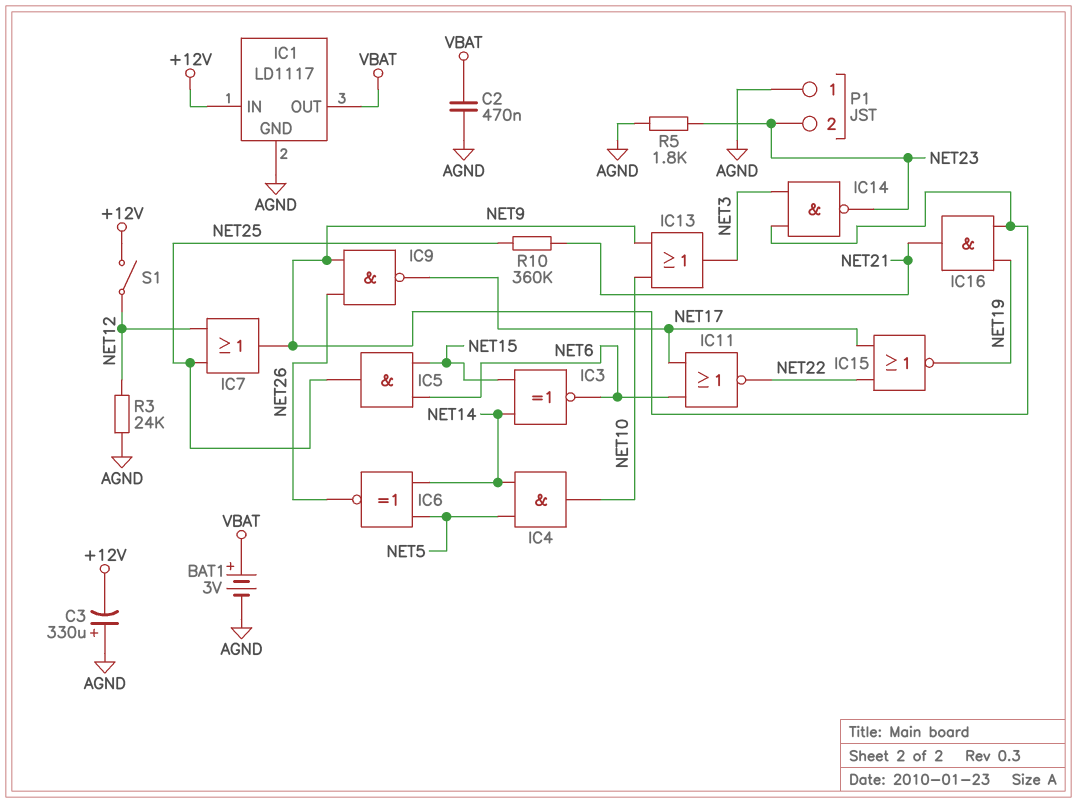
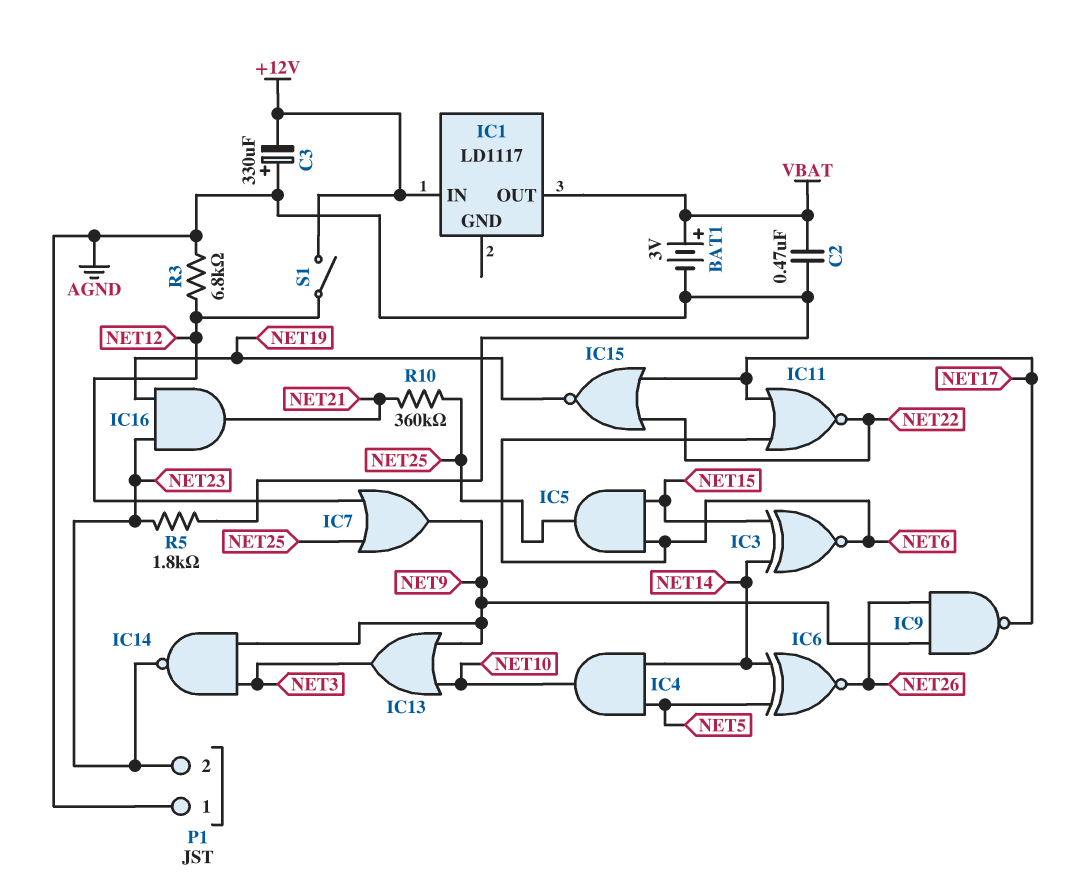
IC1 pin GND: AGND -> none
IC16: AND (in NET9, in NET19, out NET21) -> AND (in NET19, in NET23, out NET21)
R3: 24k (AGND, NET12) -> 6.8k (AGND, NET12)

